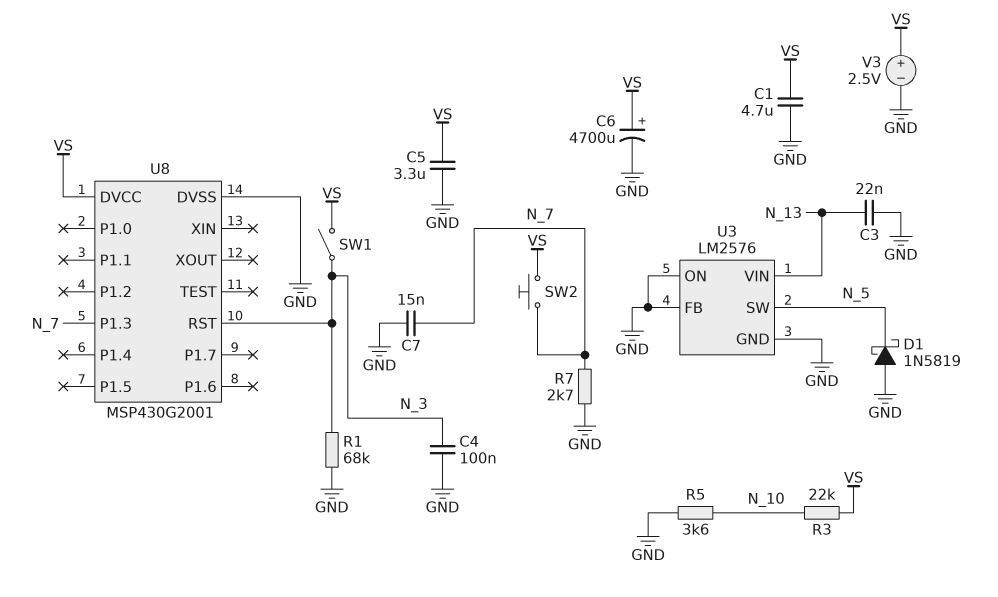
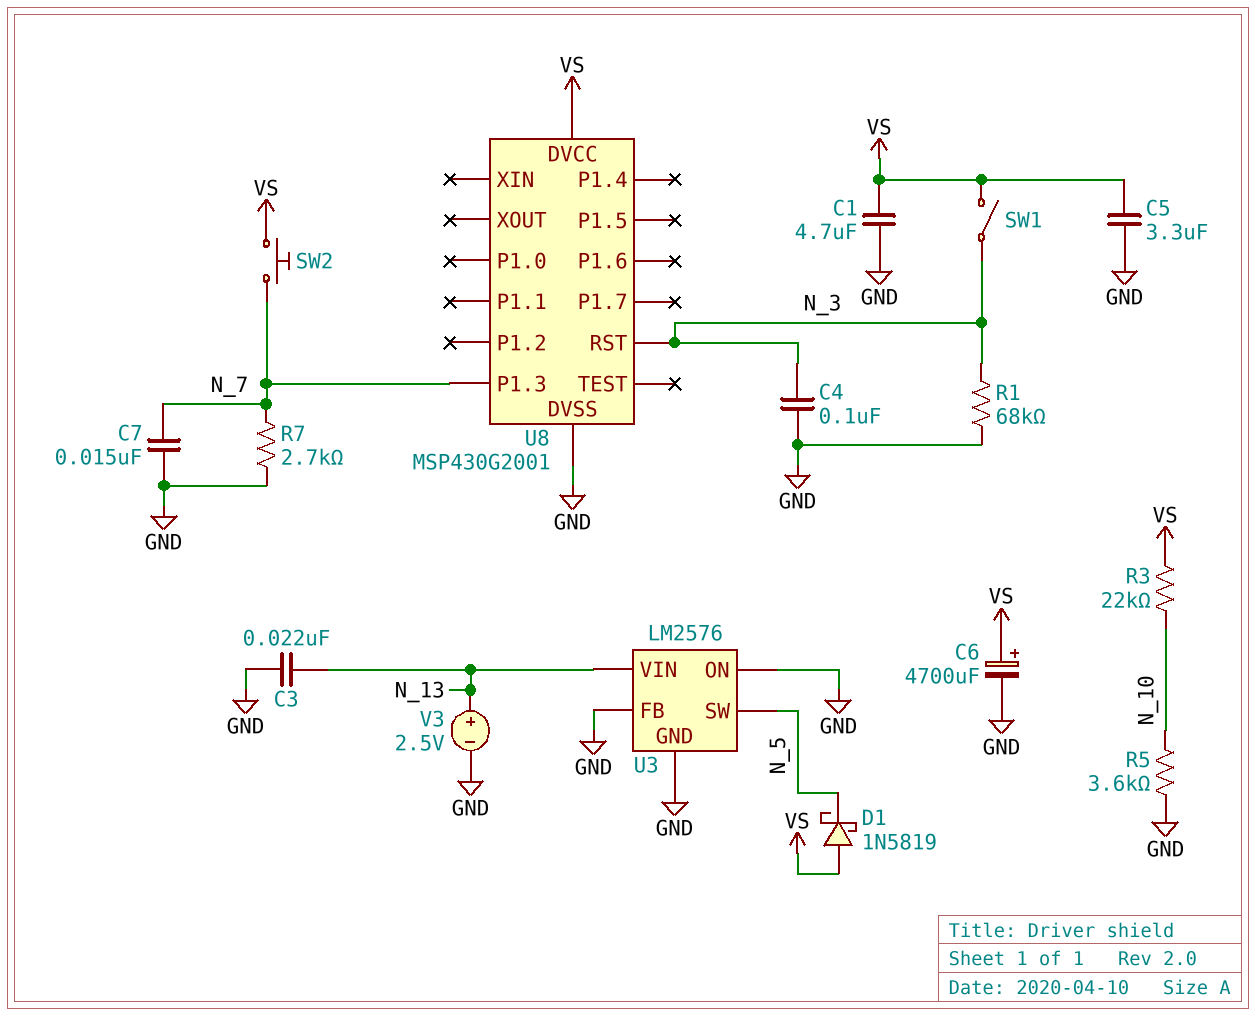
D1: schottky 1N5819 (A GND, K N_5) -> schottky 1N5819 (A VS, K N_5)
V3: 2.5V (plus VS, minus GND) -> 2.5V (plus N_13, minus GND)

